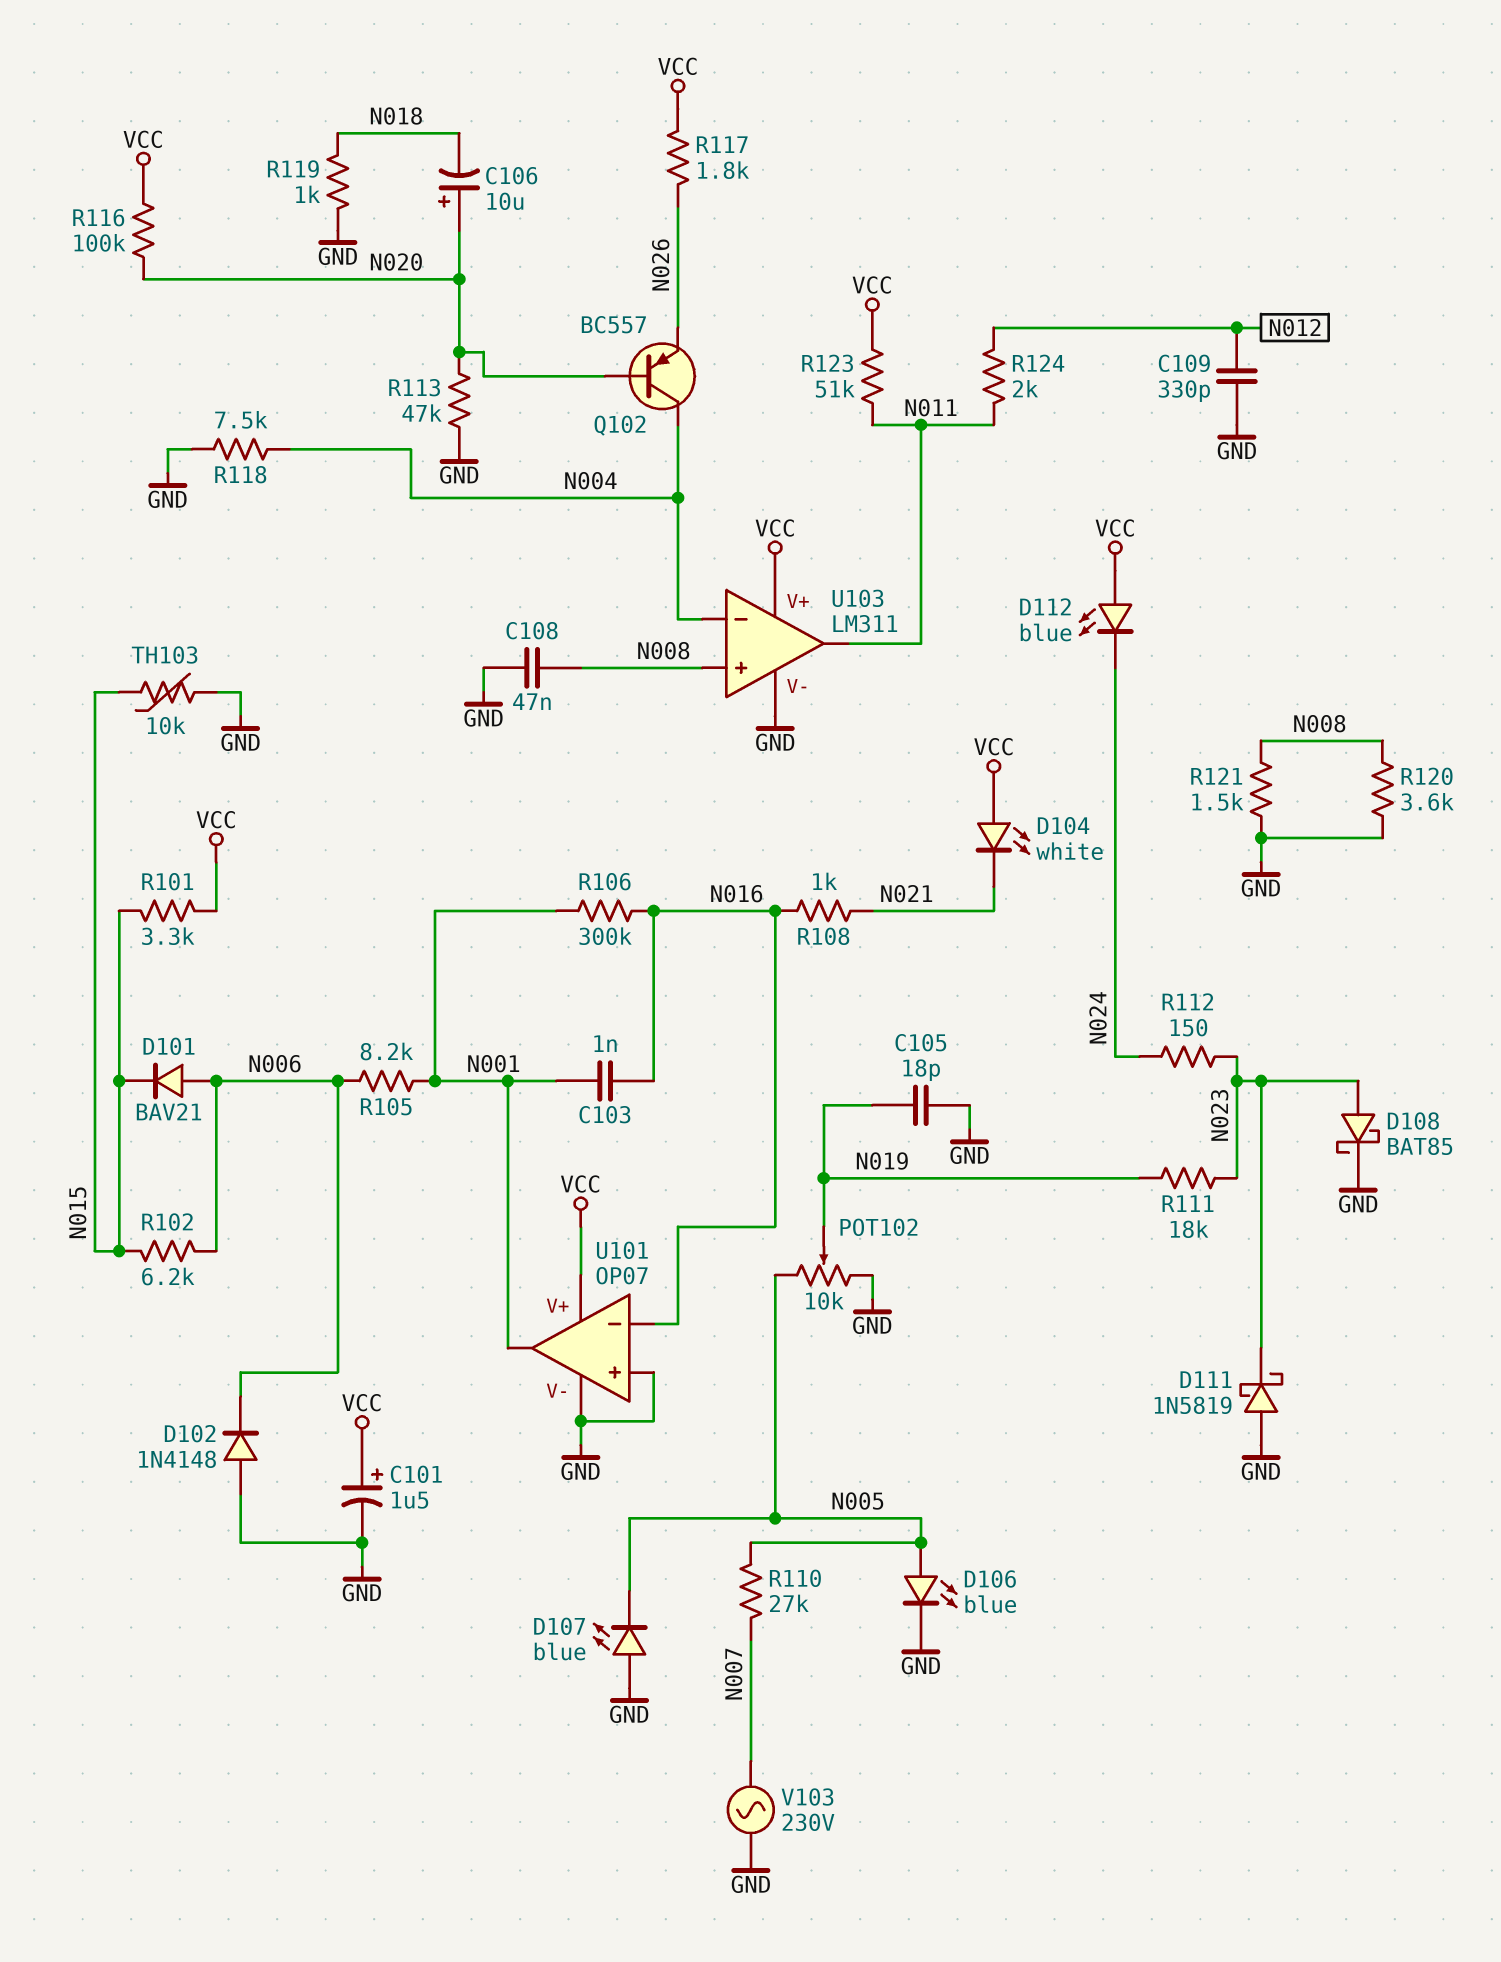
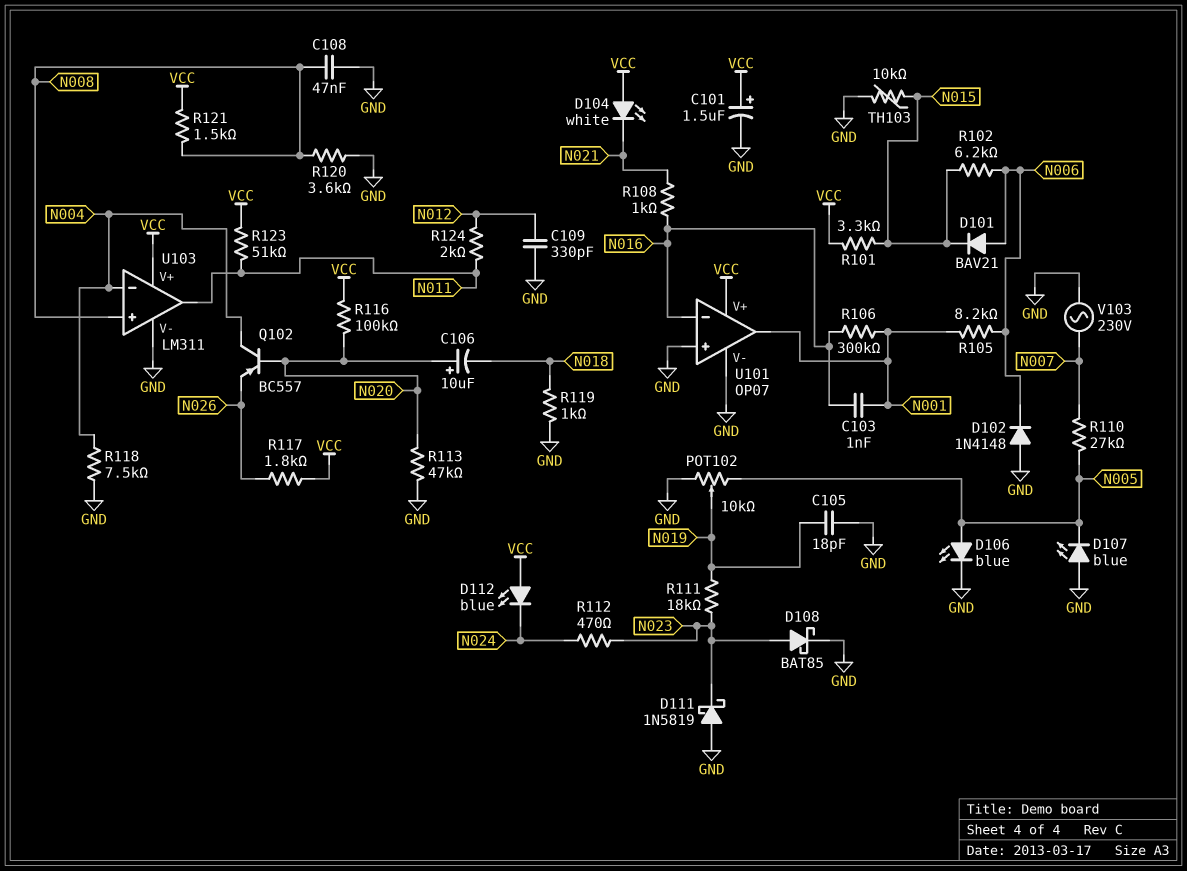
R112: 150 (N023, N024) -> 470 (N023, N024)
R121: 1.5k (GND, N008) -> 1.5k (N008, VCC)

